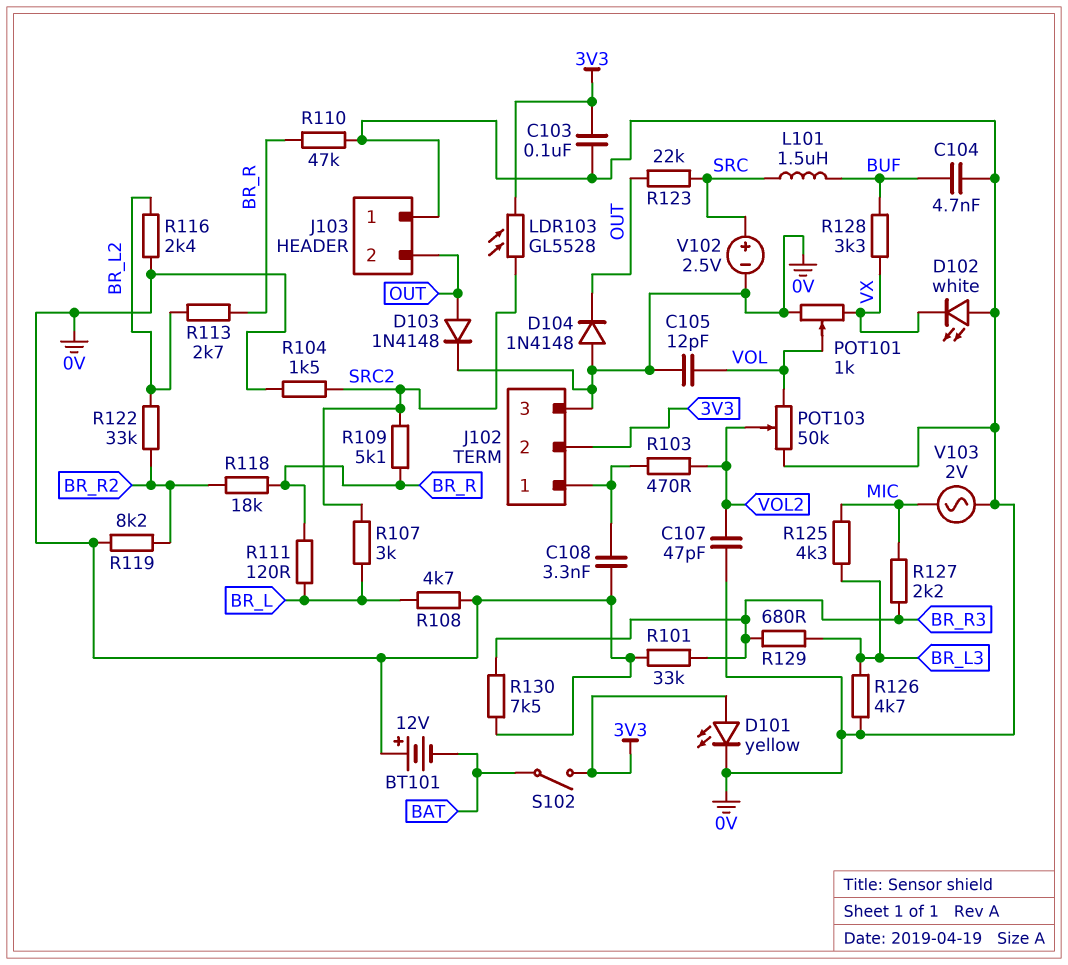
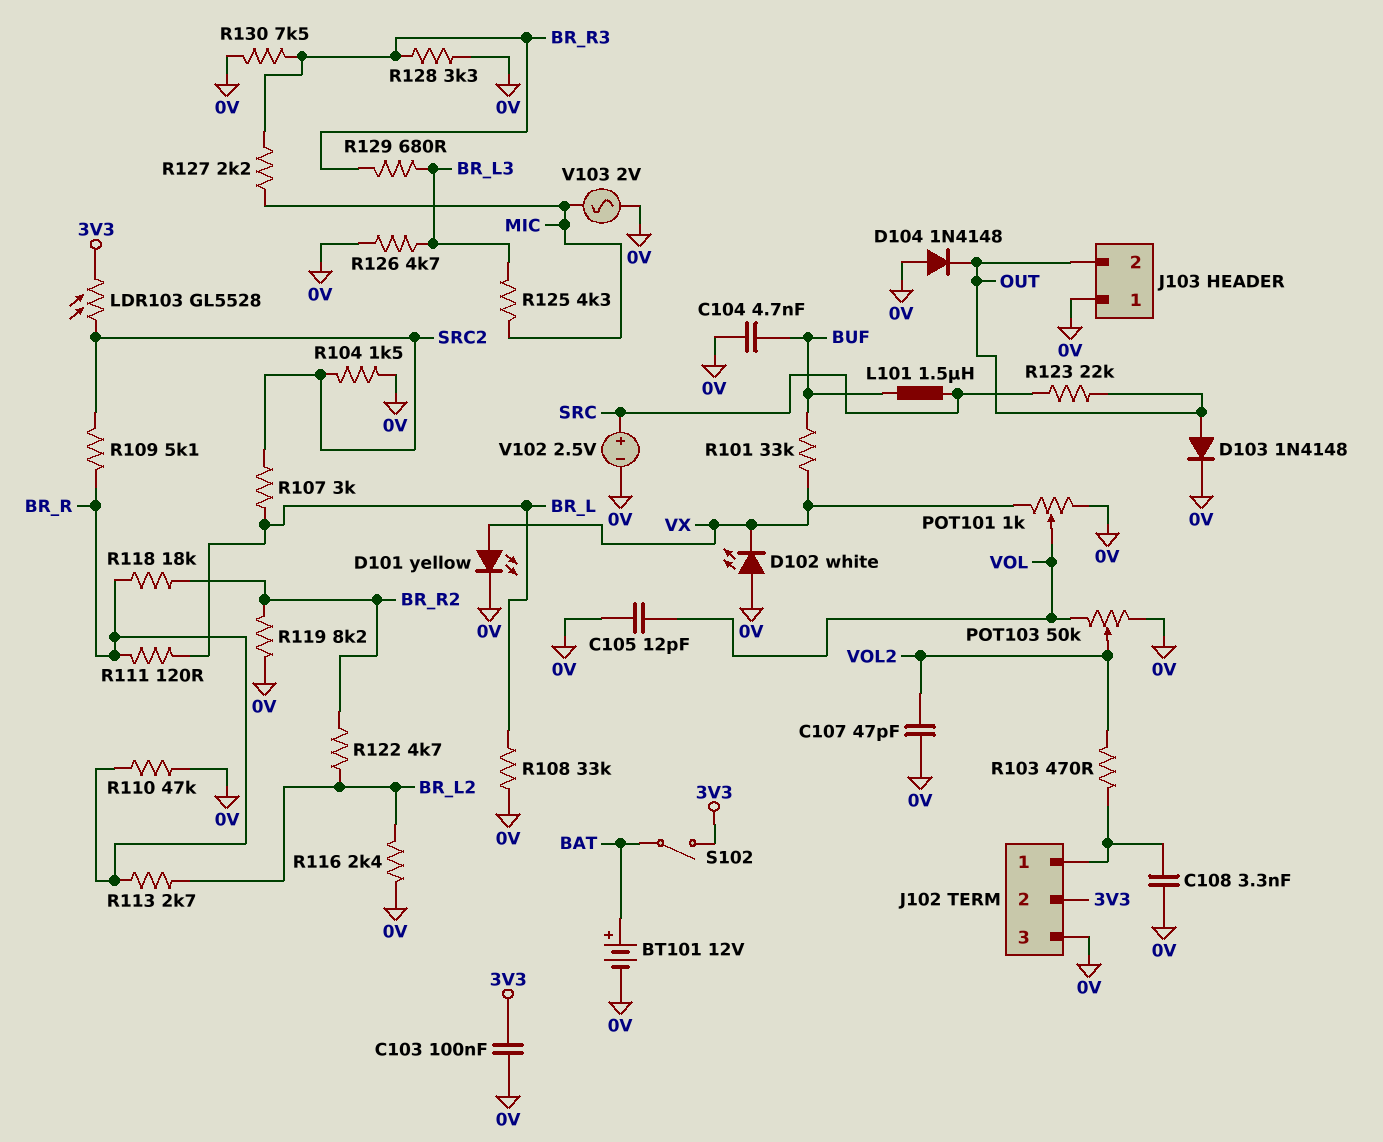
BT101: 12V (plus 0V, minus BAT) -> 12V (plus BAT, minus 0V)
D101: LED yellow (A 3V3, K 0V) -> LED yellow (A VX, K 0V)
R101: 33k (0V, BR_R3) -> 33k (BUF, VX)
R108: 4.7k (0V, BR_L) -> 33k (0V, BR_L)
R122: 33k (BR_L2, BR_R2) -> 4.7k (BR_L2, BR_R2)
R128: 3.3k (BUF, VX) -> 3.3k (0V, BR_R3)

